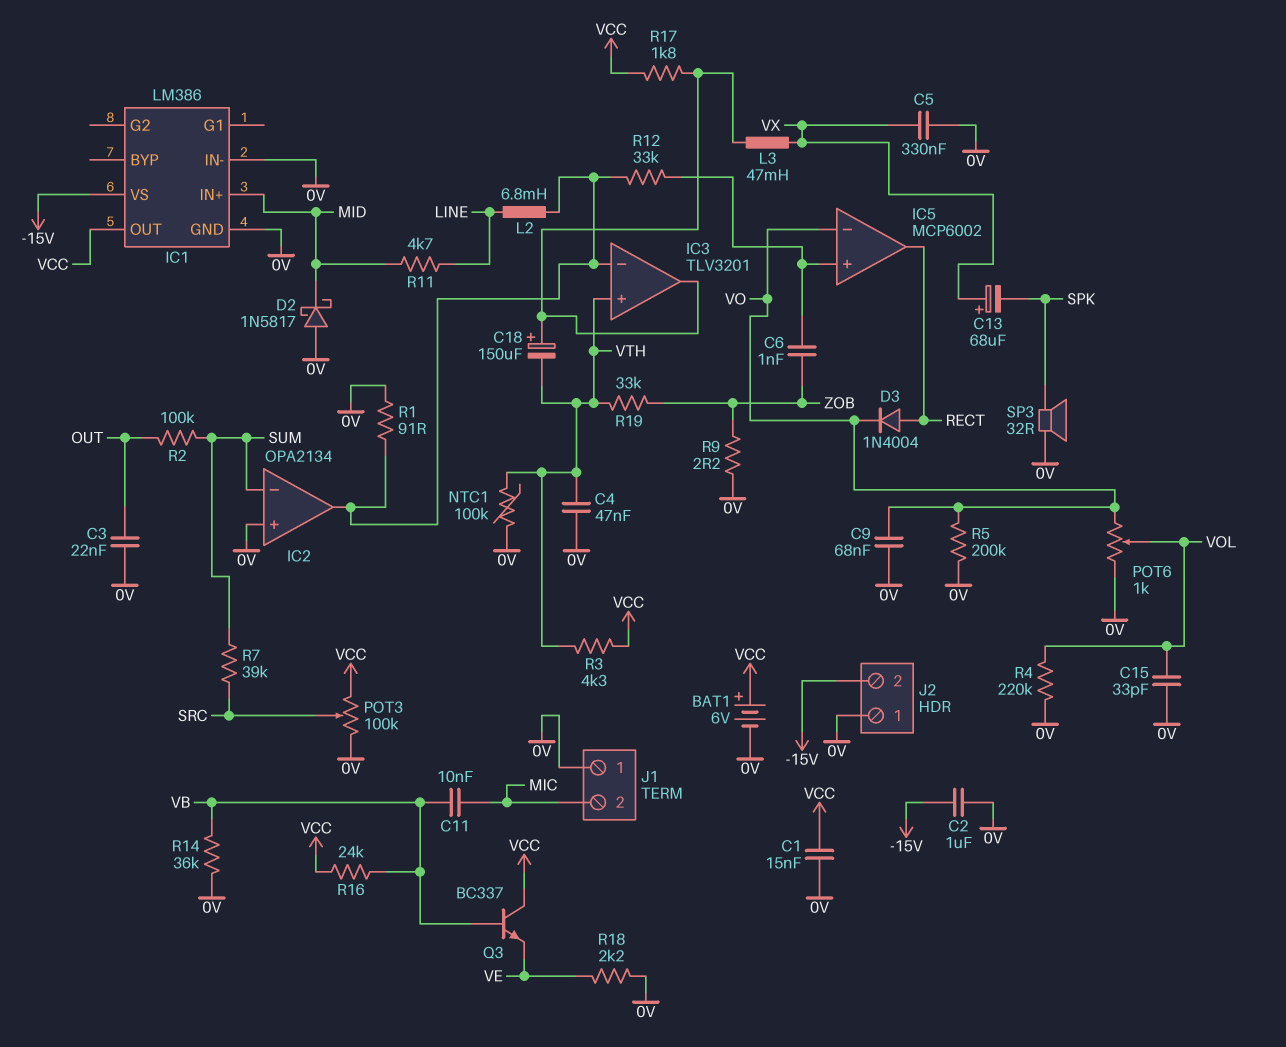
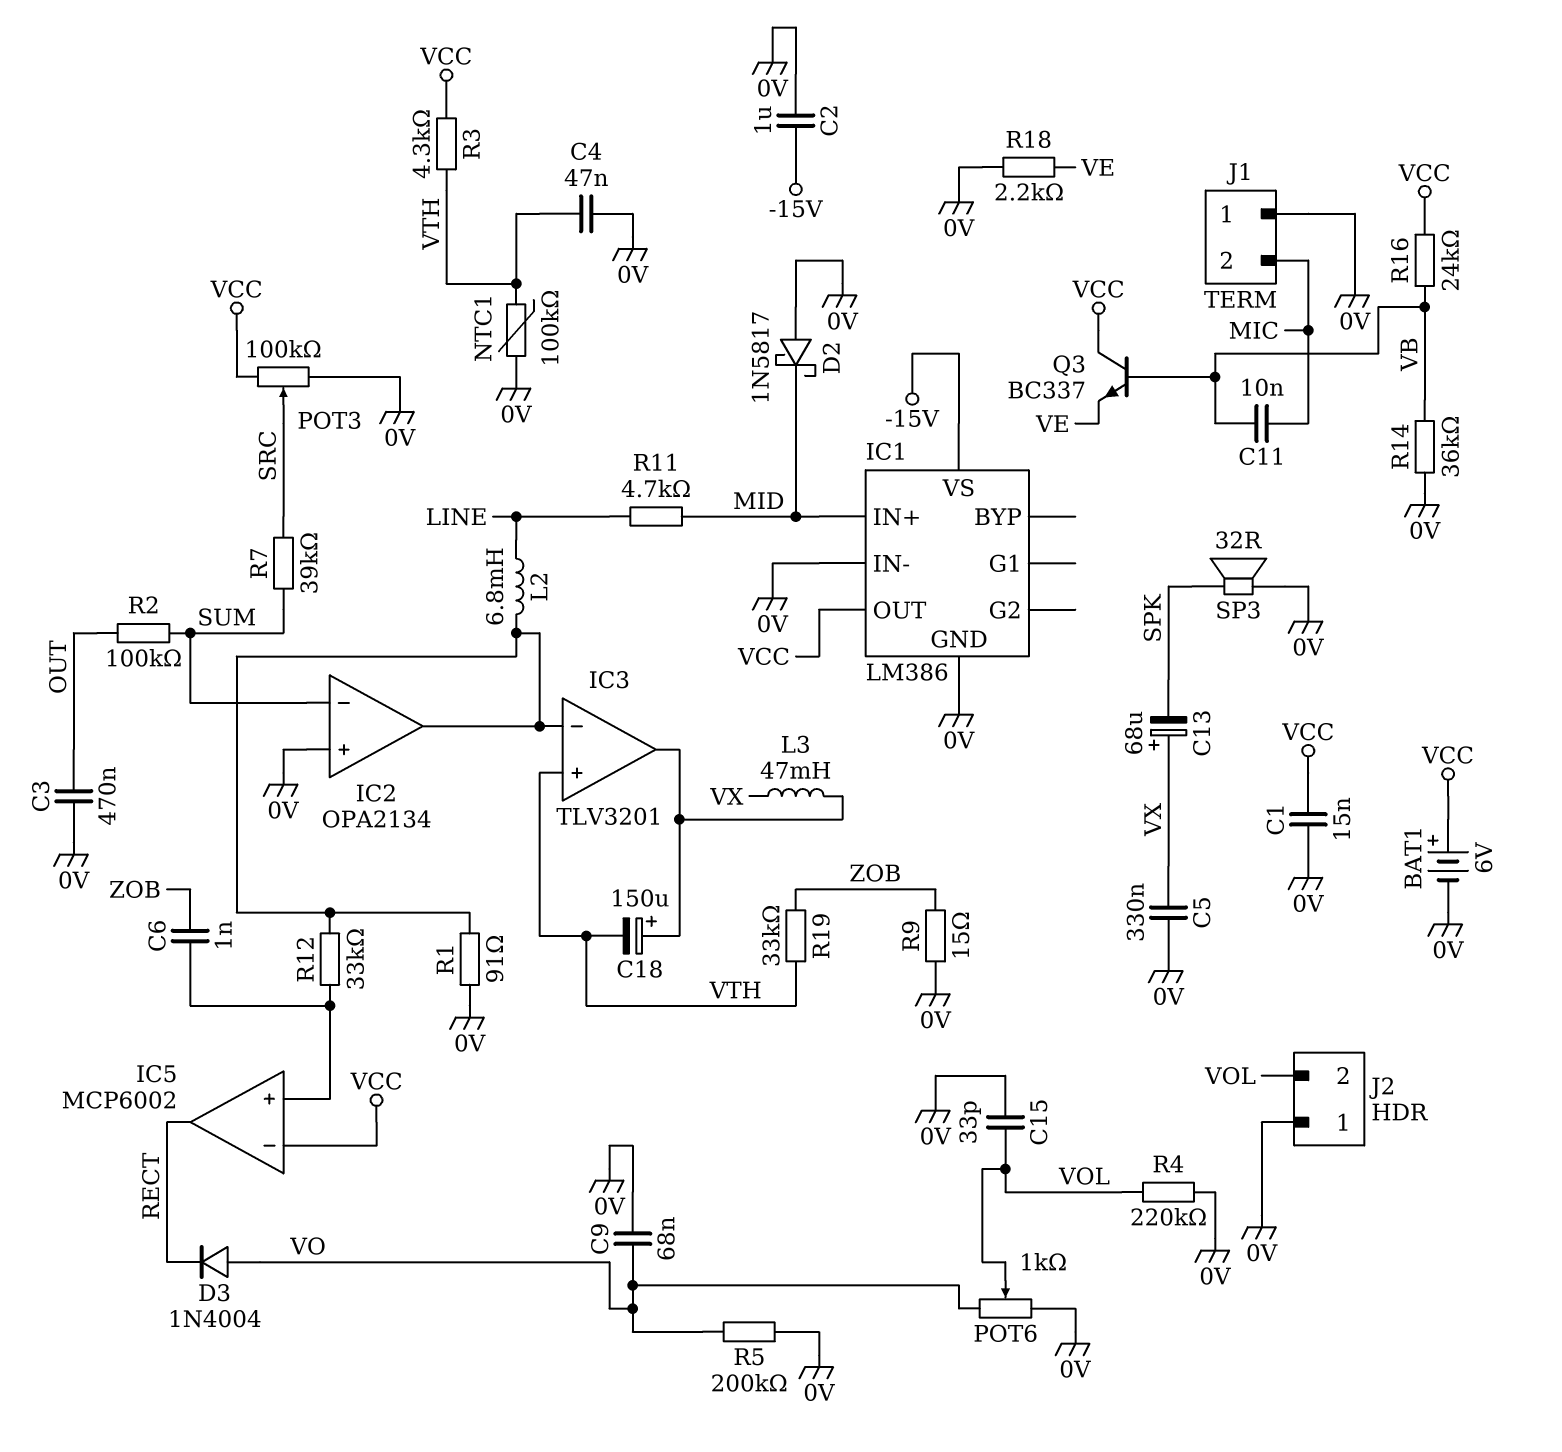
C3: 22nF (0V, OUT) -> 470nF (0V, OUT)
D3: diode 1N4004 (A RECT, K VO) -> diode 1N4004 (A VO, K RECT)
IC5 pin in-: VO -> VCC
J2 pin 2: -15V -> VOL
R9: 2.2 (0V, ZOB) -> 15 (0V, ZOB)
R17: 1.8k (IC3/out, VCC) -> none

